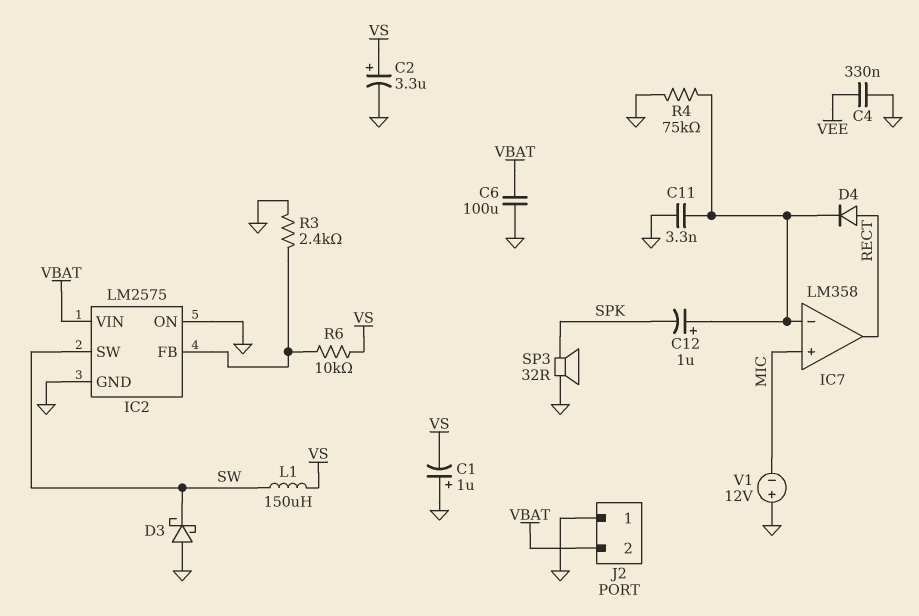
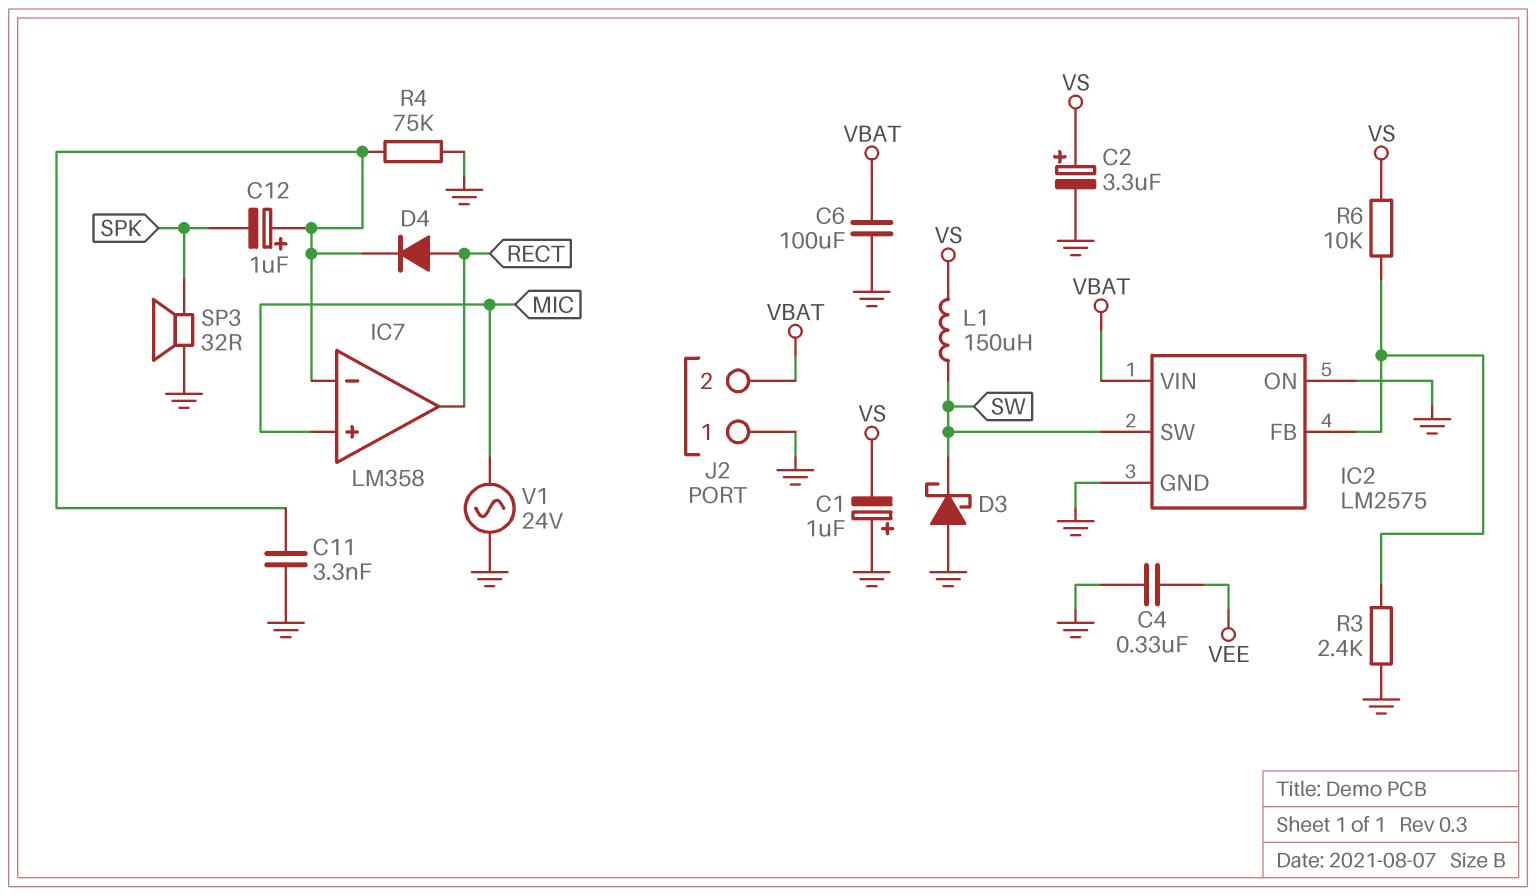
V1: 12V (plus GND, minus MIC) -> AC 24V (GND, MIC)

